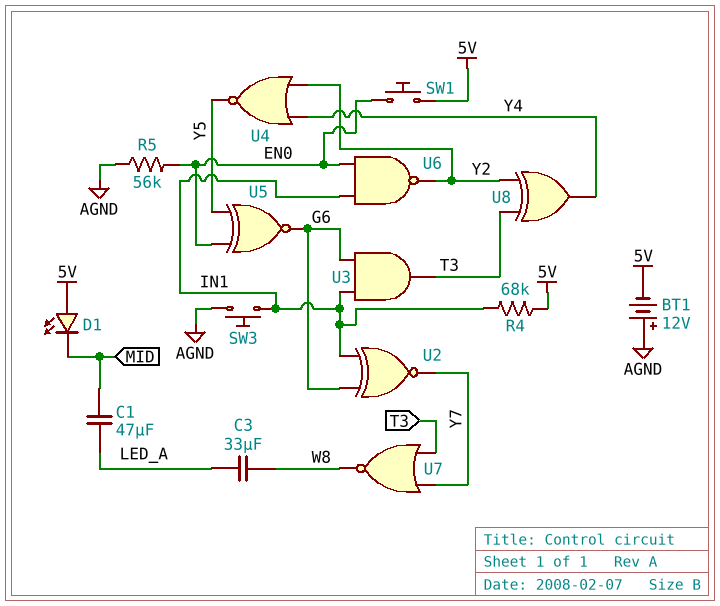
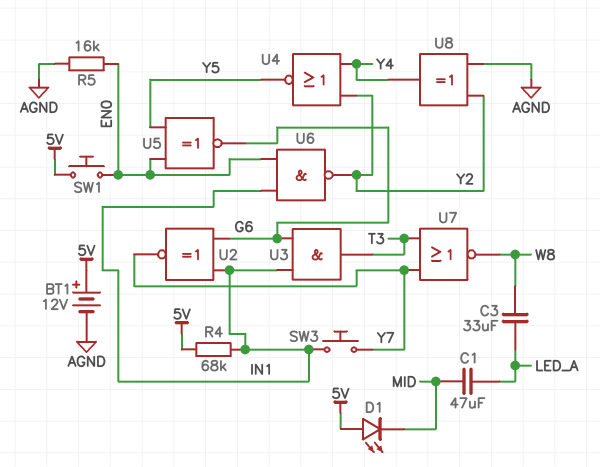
BT1: 12V (plus AGND, minus 5V) -> 12V (plus 5V, minus AGND)
R5: 56k (AGND, EN0) -> 16k (AGND, EN0)
SW3: button (AGND, IN1) -> button (IN1, Y7)
U8: XOR (in T3, in Y2, out Y4) -> XOR (in AGND, in Y2, out Y4)

